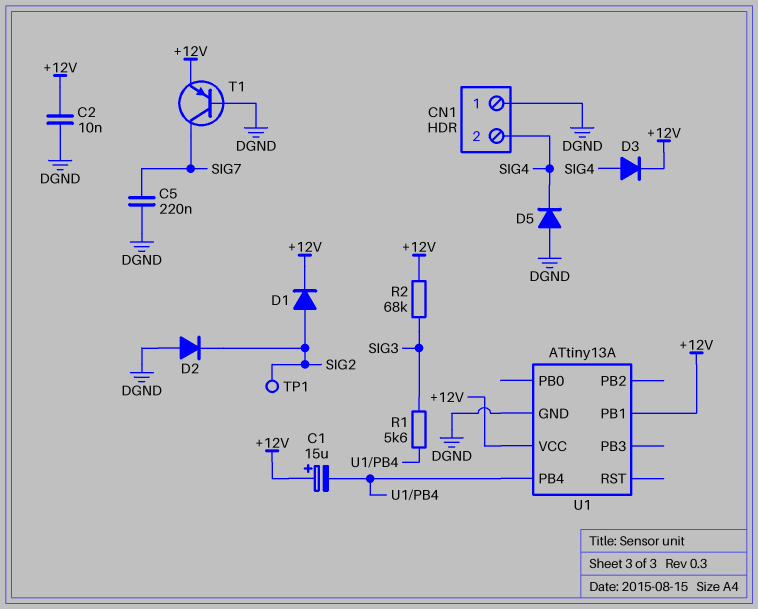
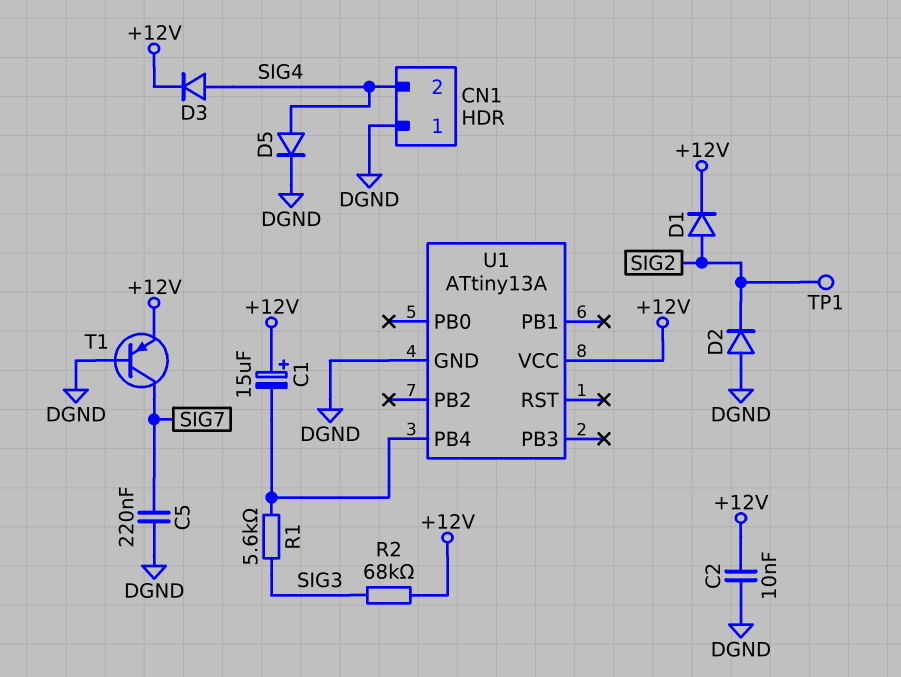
D5: diode (A DGND, K SIG4) -> diode (A SIG4, K DGND)
U1 pin PB1: +12V -> none

